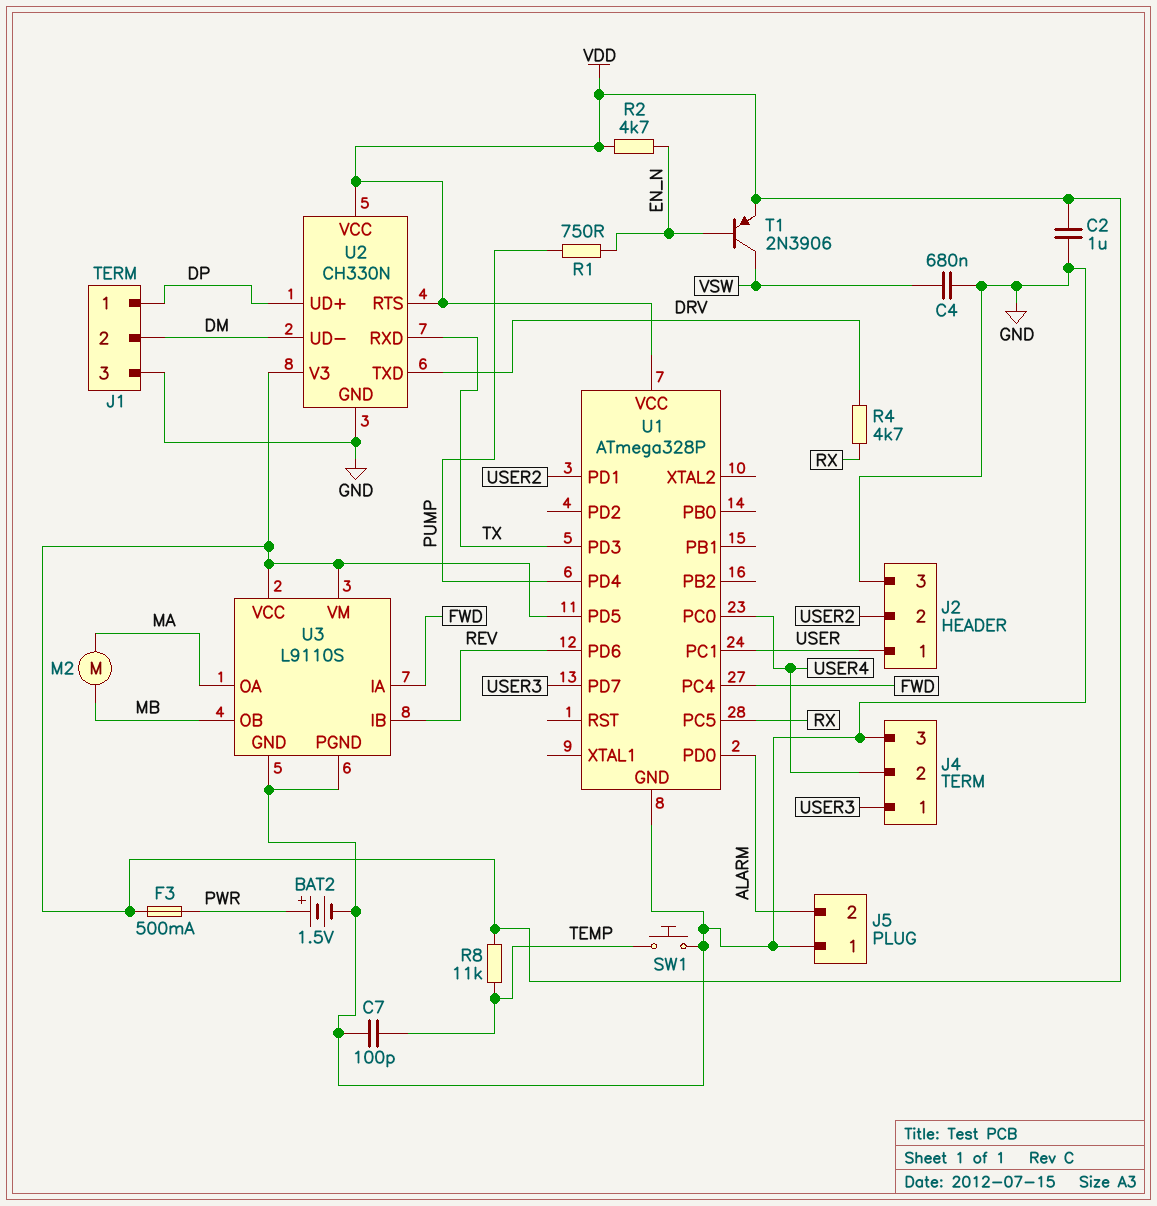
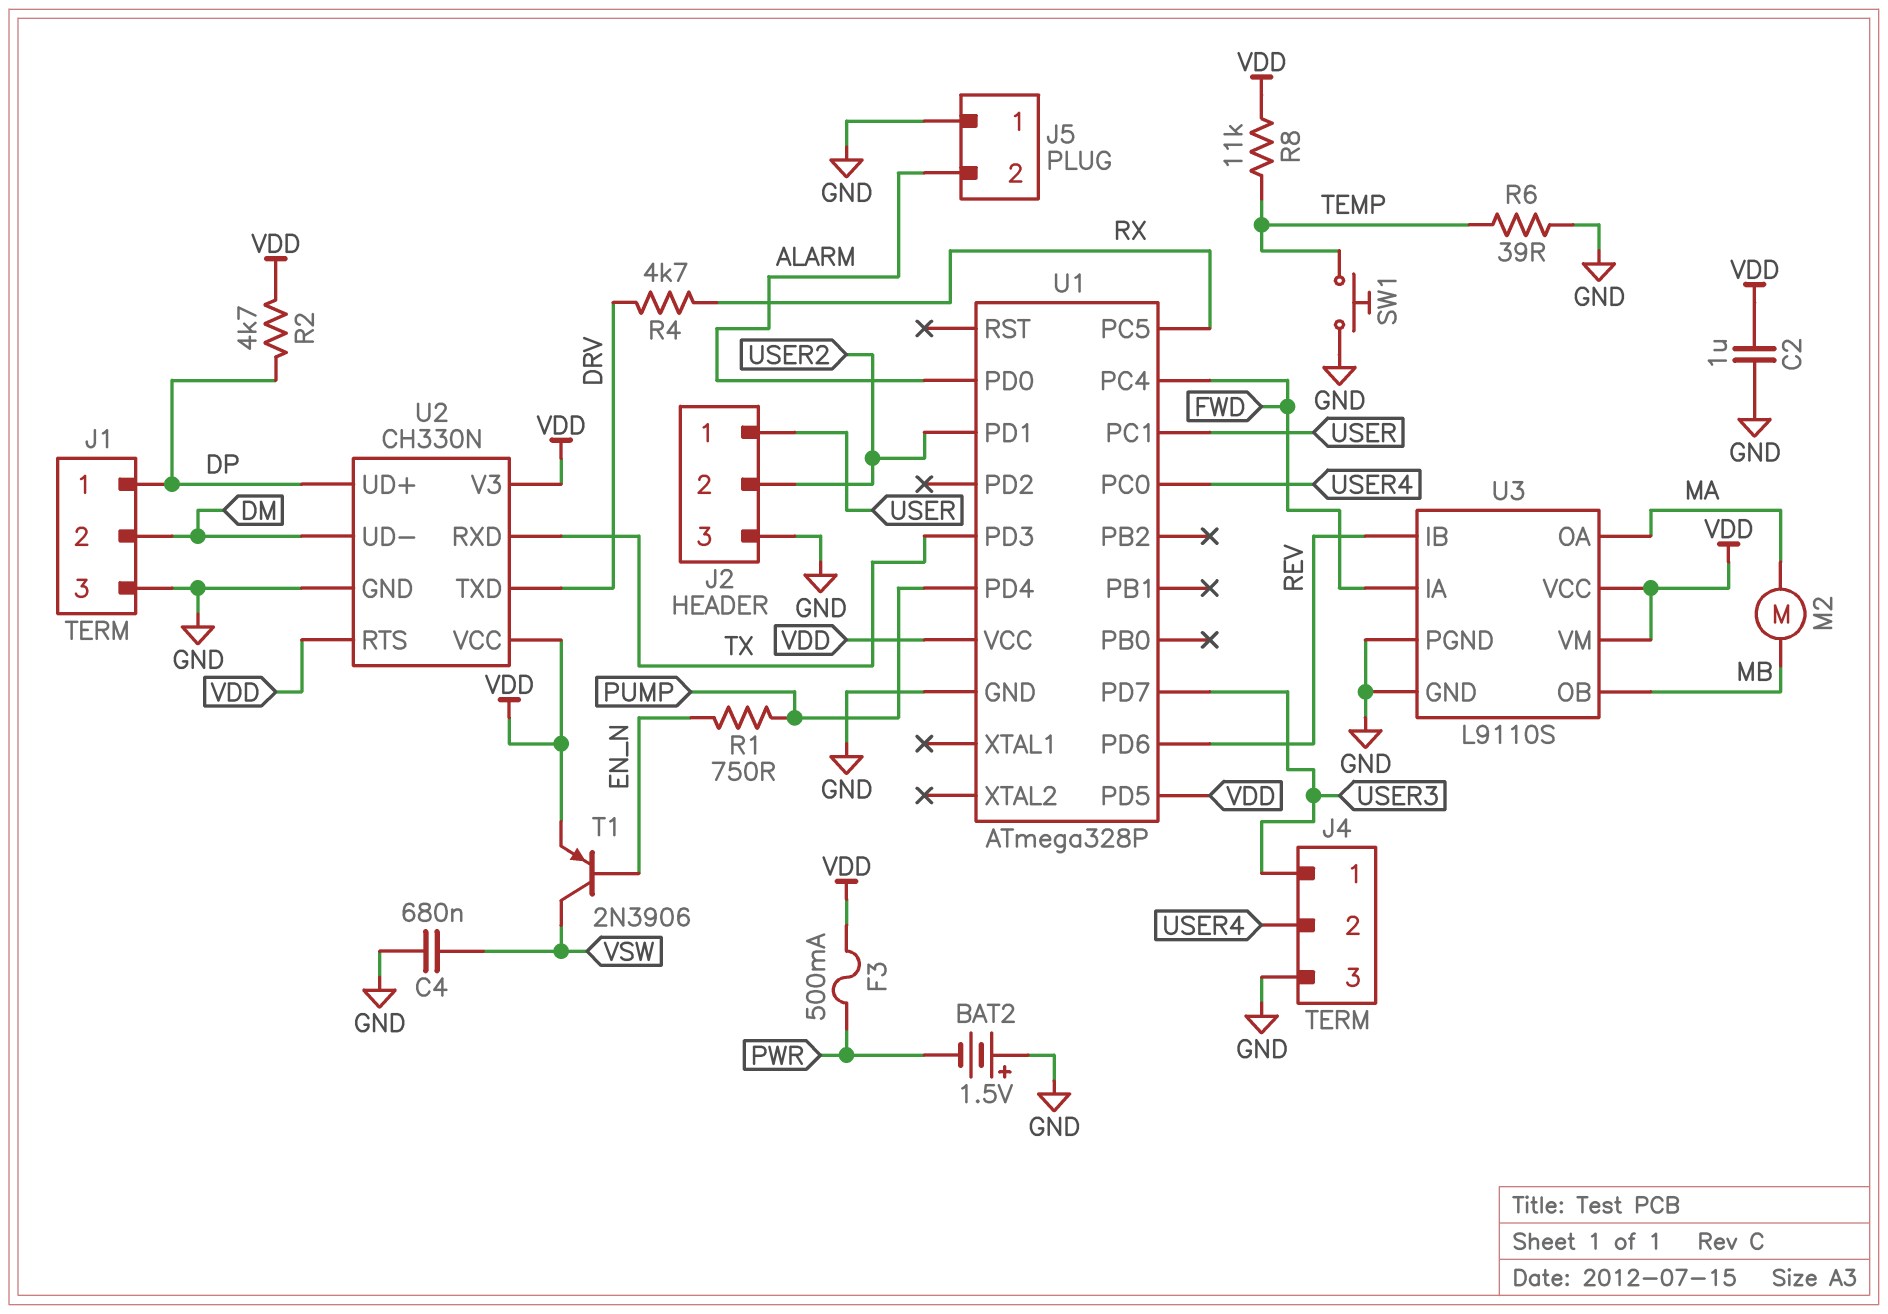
BAT2: 1.5V (plus PWR, minus GND) -> 1.5V (plus GND, minus PWR)
C7: 100pF (GND, TEMP) -> none
R2: 4.7k (EN_N, VDD) -> 4.7k (DP, VDD)
R6: none -> 39 (GND, TEMP)

